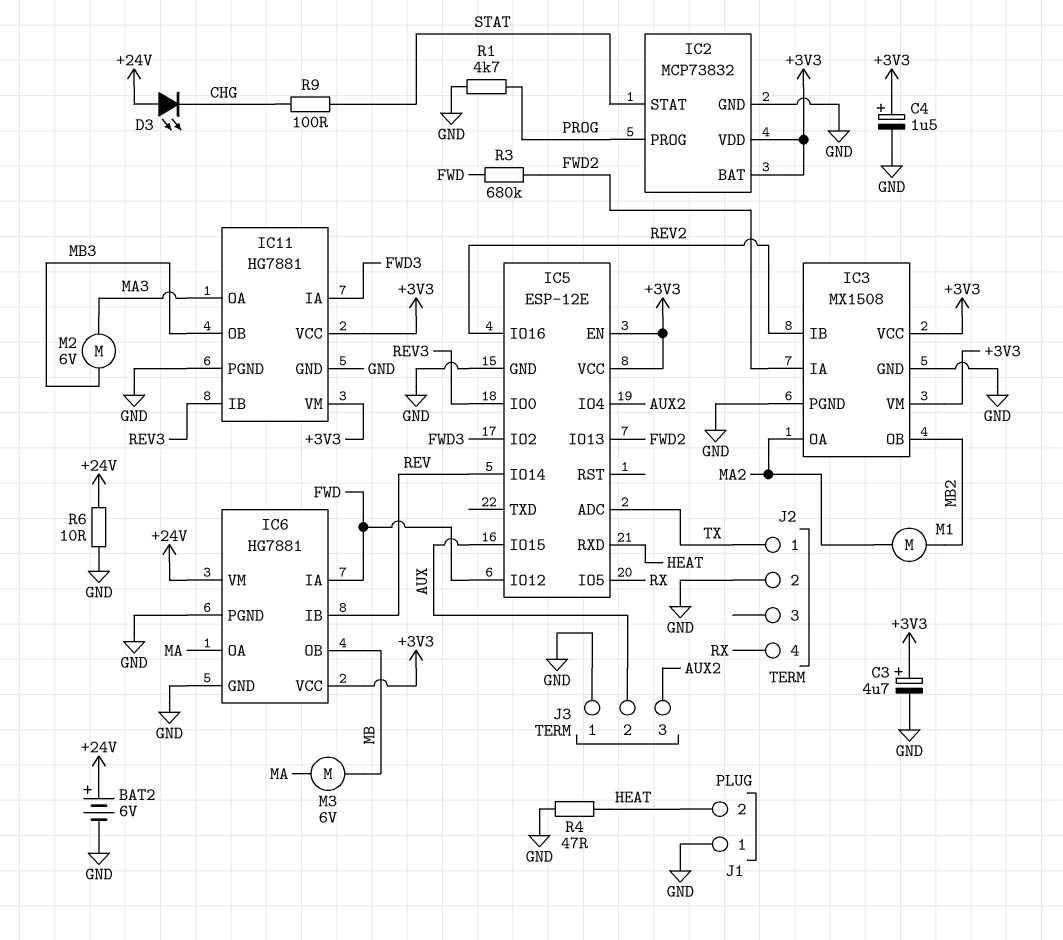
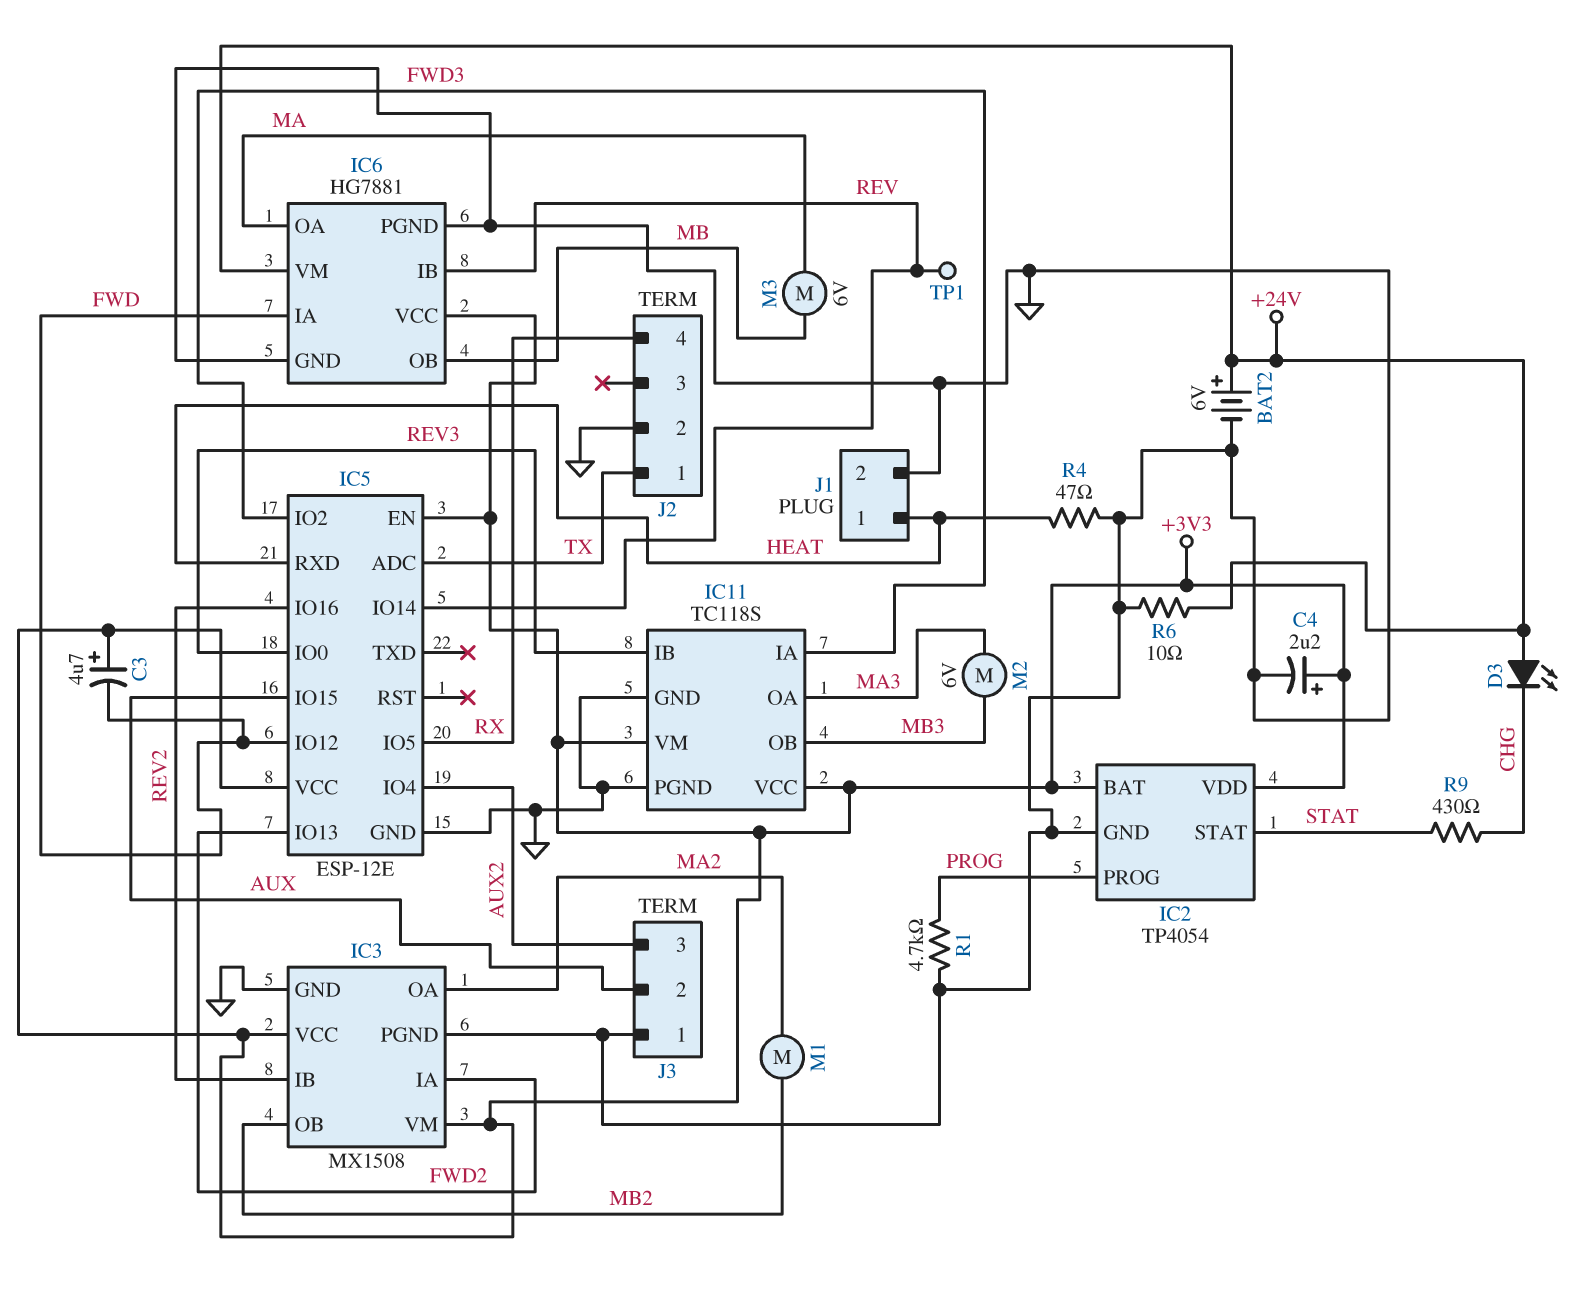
C3: 4.7uF (plus +3V3, minus GND) -> 4.7uF (plus +3V3, minus FWD)
C4: 1.5uF (plus +3V3, minus GND) -> 2.2uF (plus +3V3, minus GND)
IC2: MCP73832 -> TP4054
IC11: HG7881 -> TC118S
J1 pin 1: GND -> HEAT
J1 pin 2: HEAT -> GND
R3: 680k (FWD, FWD2) -> none
R9: 100 (CHG, STAT) -> 430 (CHG, STAT)
TP1: none -> test point (REV)

